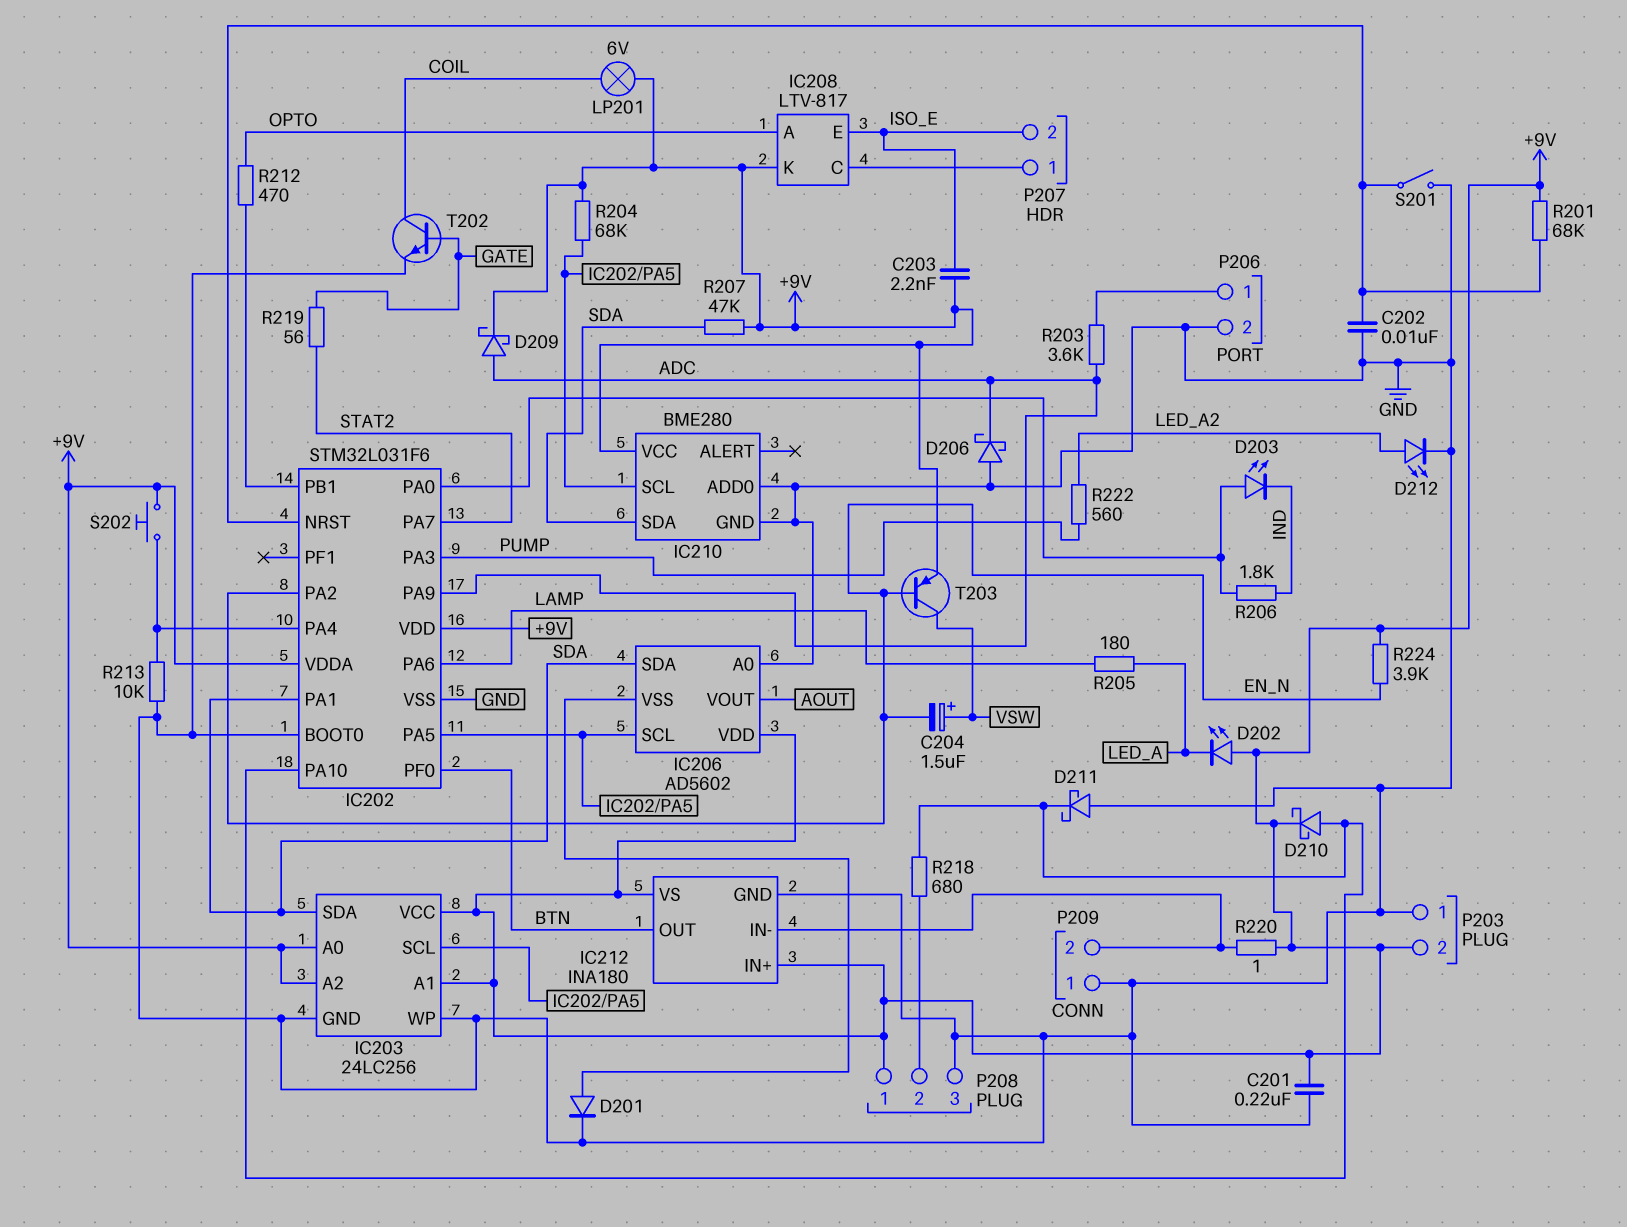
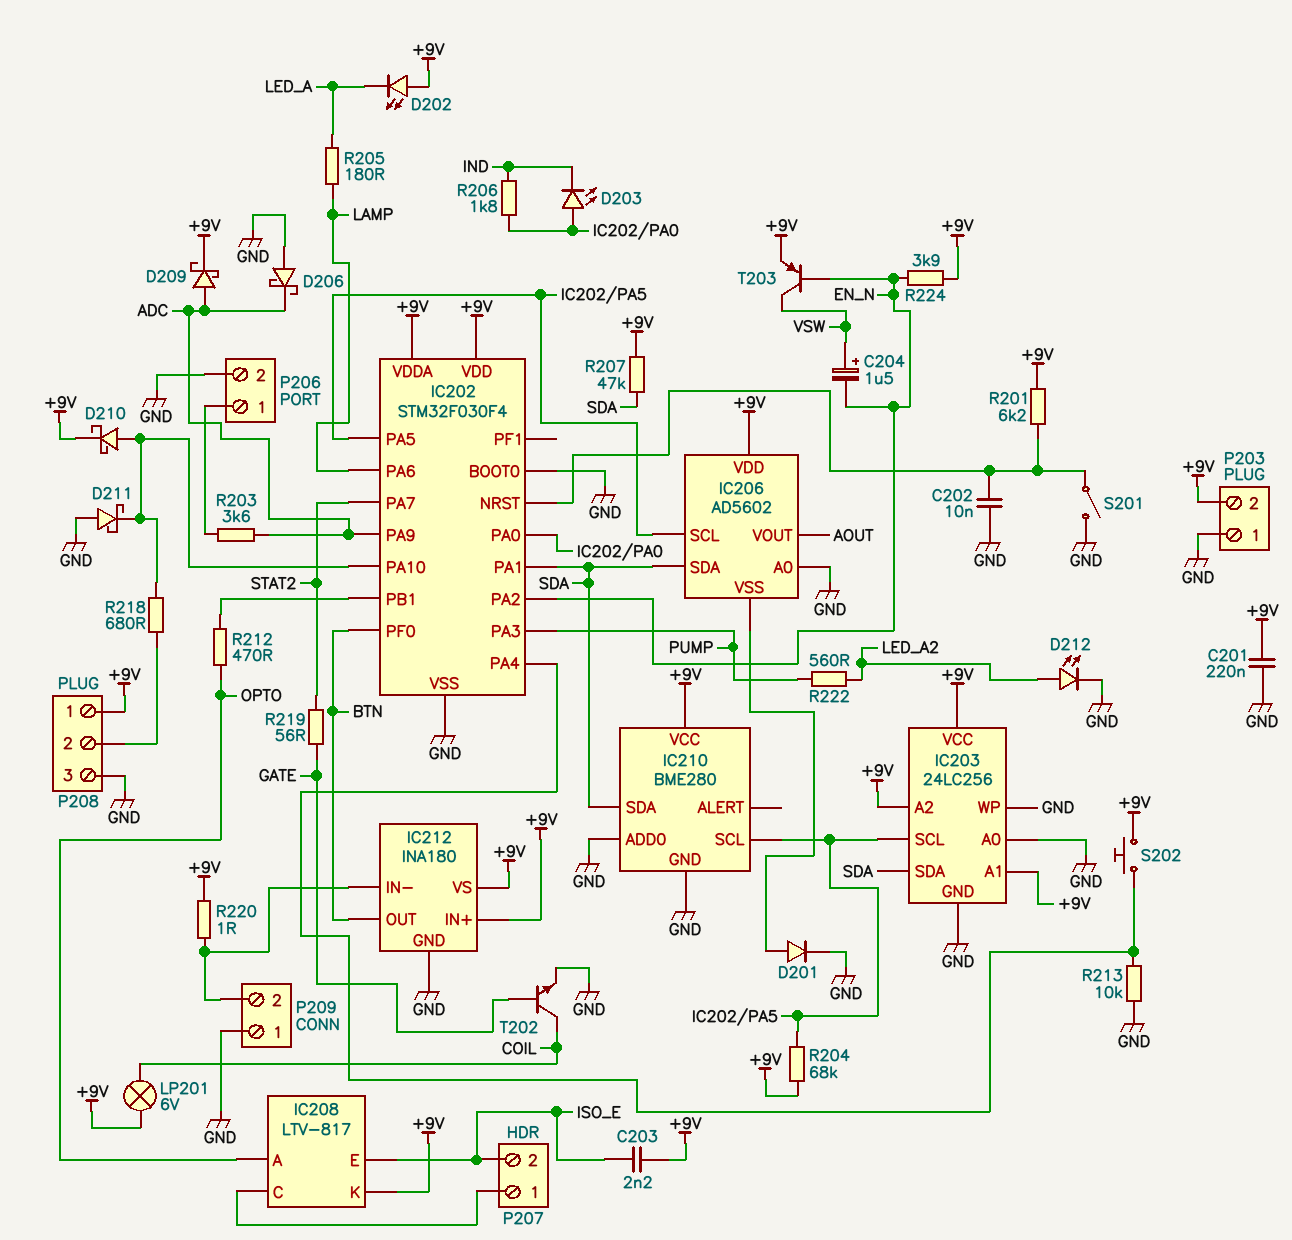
IC202: STM32L031F6 -> STM32F030F4
IC203 pin A0: +9V -> GND
R201: 68k (+9V, IC202/NRST) -> 6.2k (+9V, IC202/NRST)

